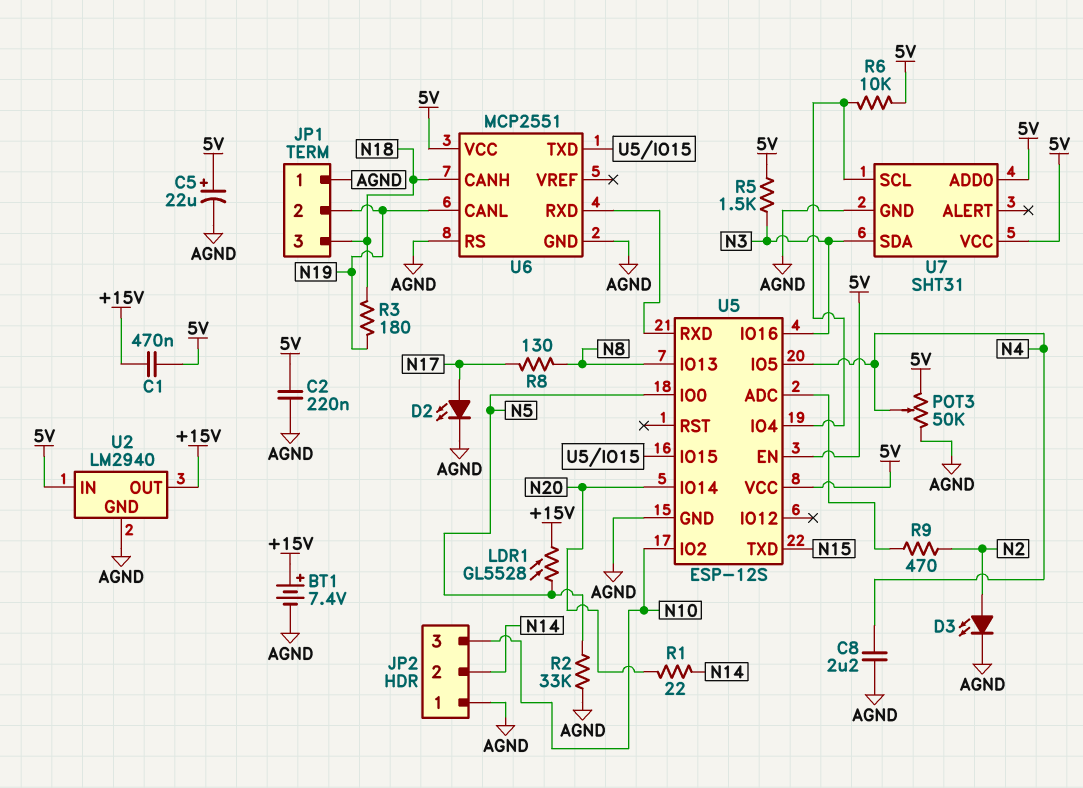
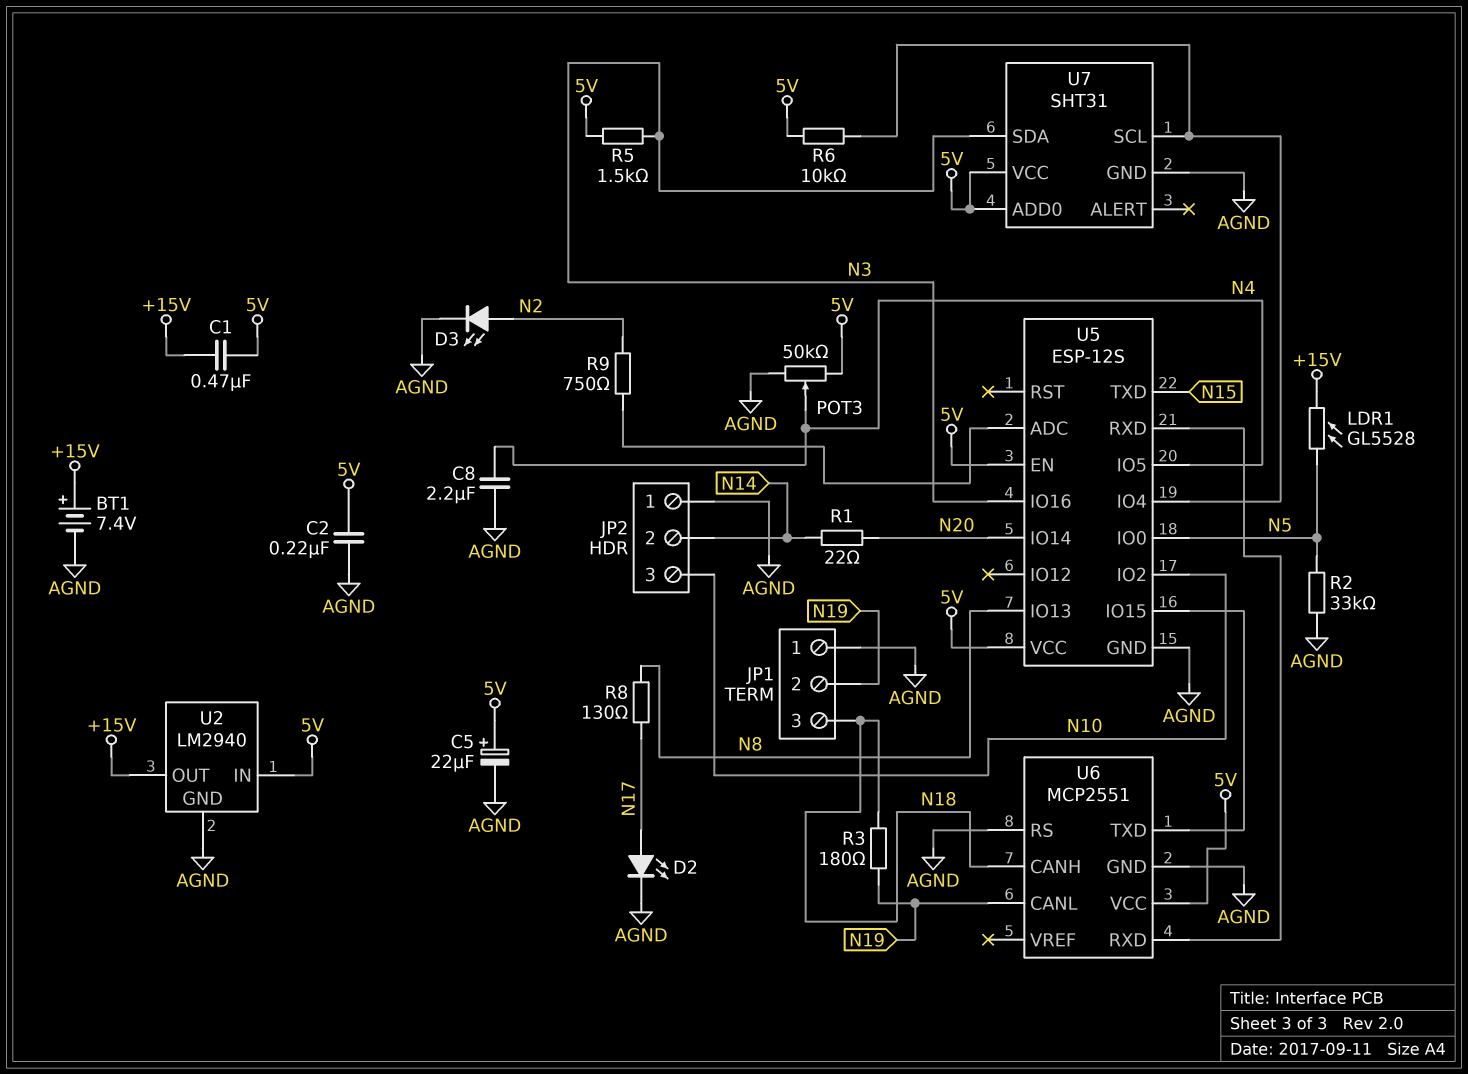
R9: 470 (N2, U5/ADC) -> 750 (N2, U5/ADC)

